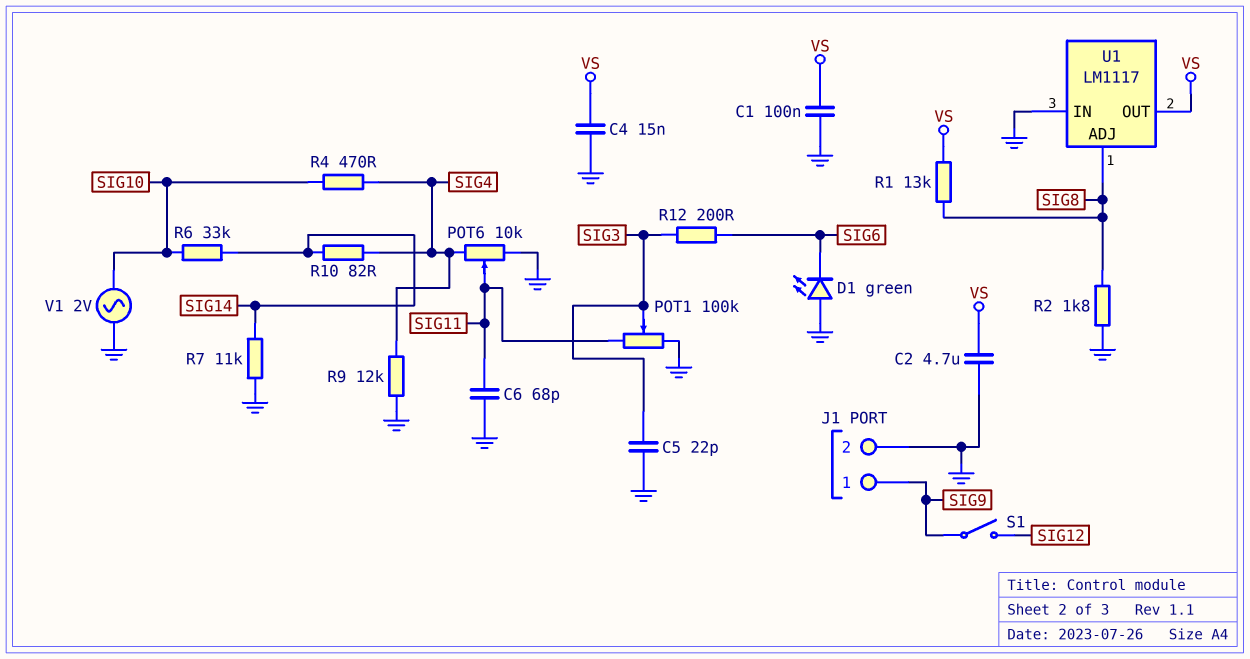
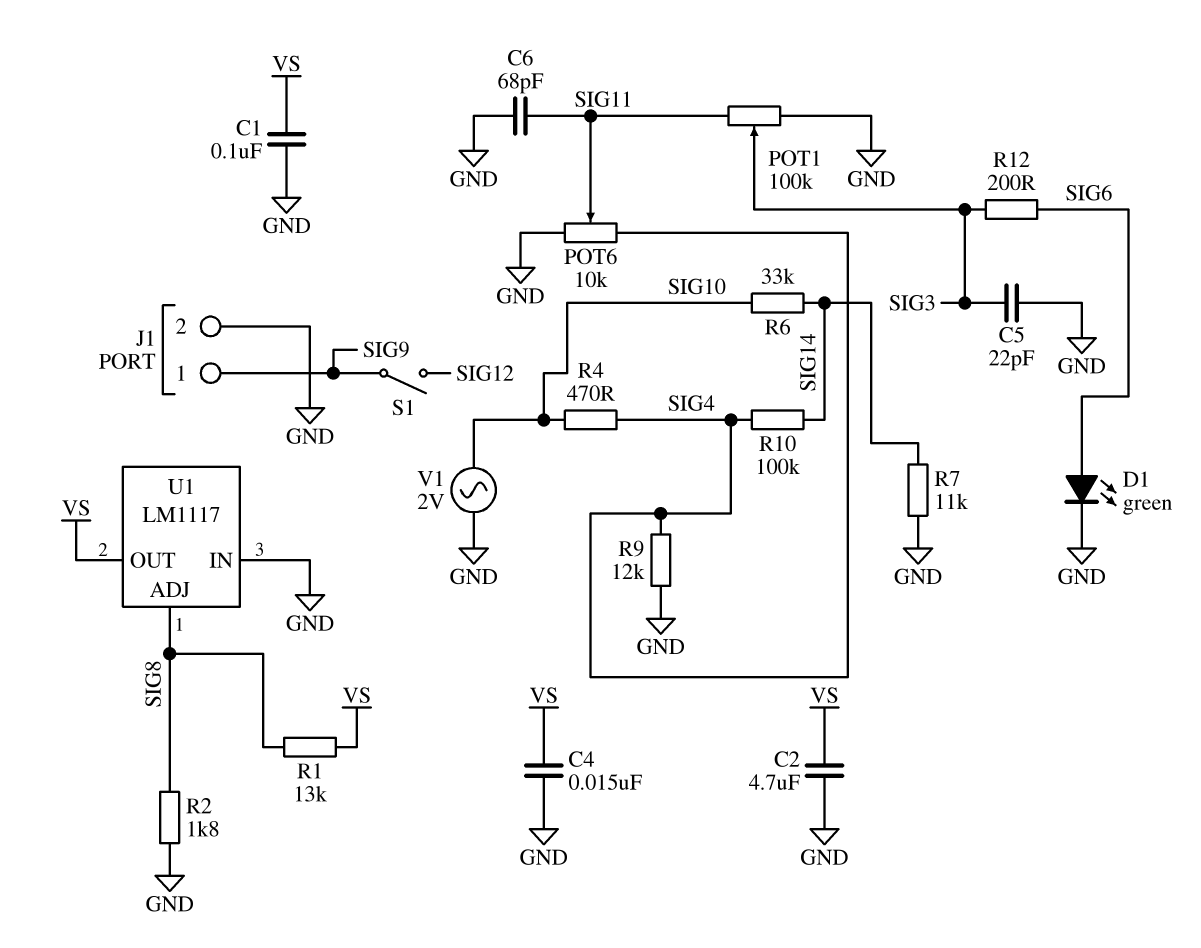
D1: LED green (A GND, K SIG6) -> LED green (A SIG6, K GND)
R10: 82 (SIG4, SIG14) -> 100k (SIG4, SIG14)

